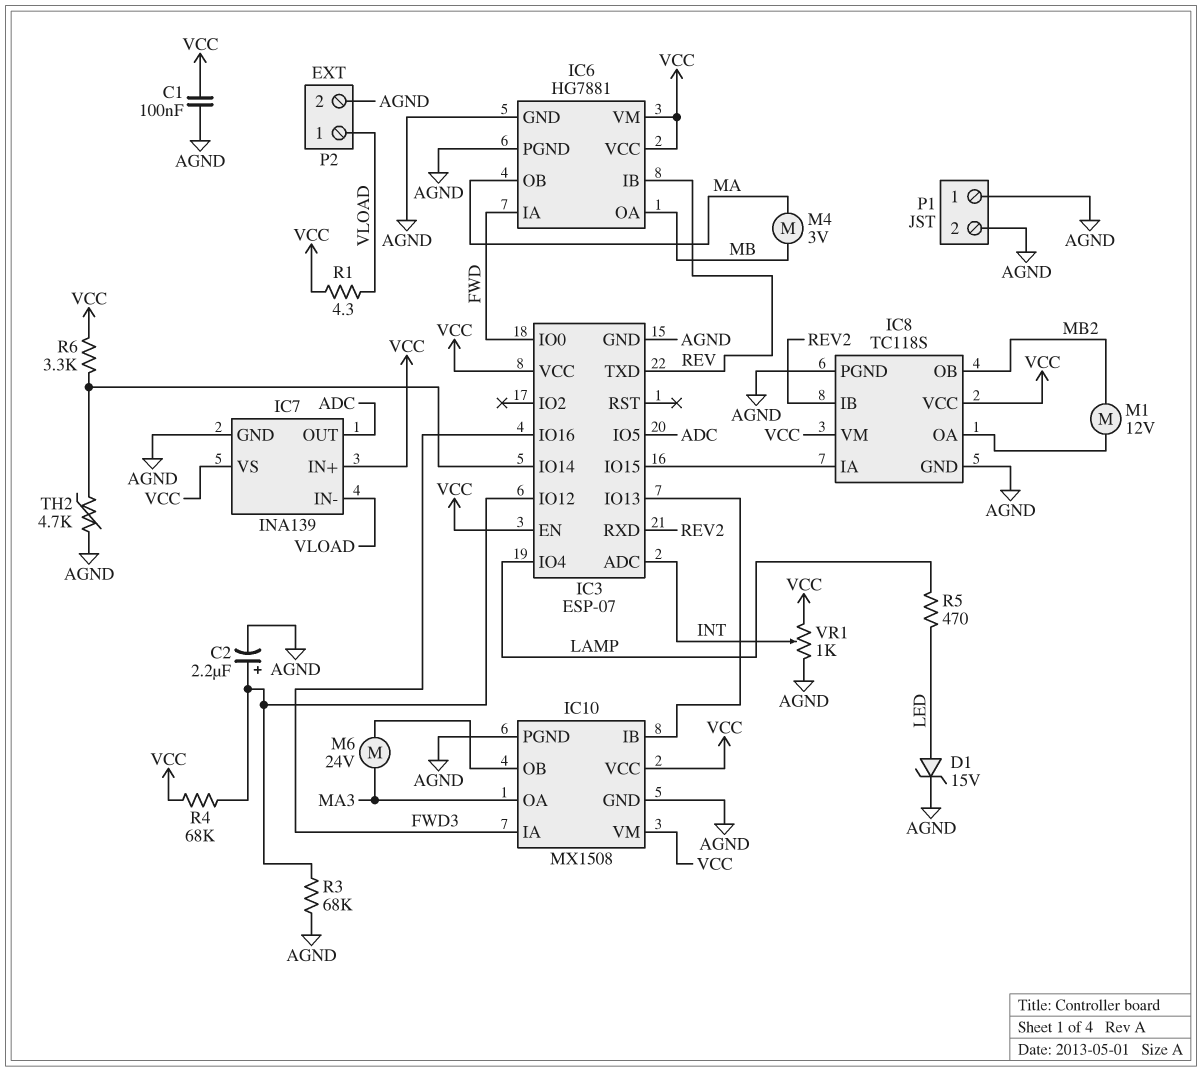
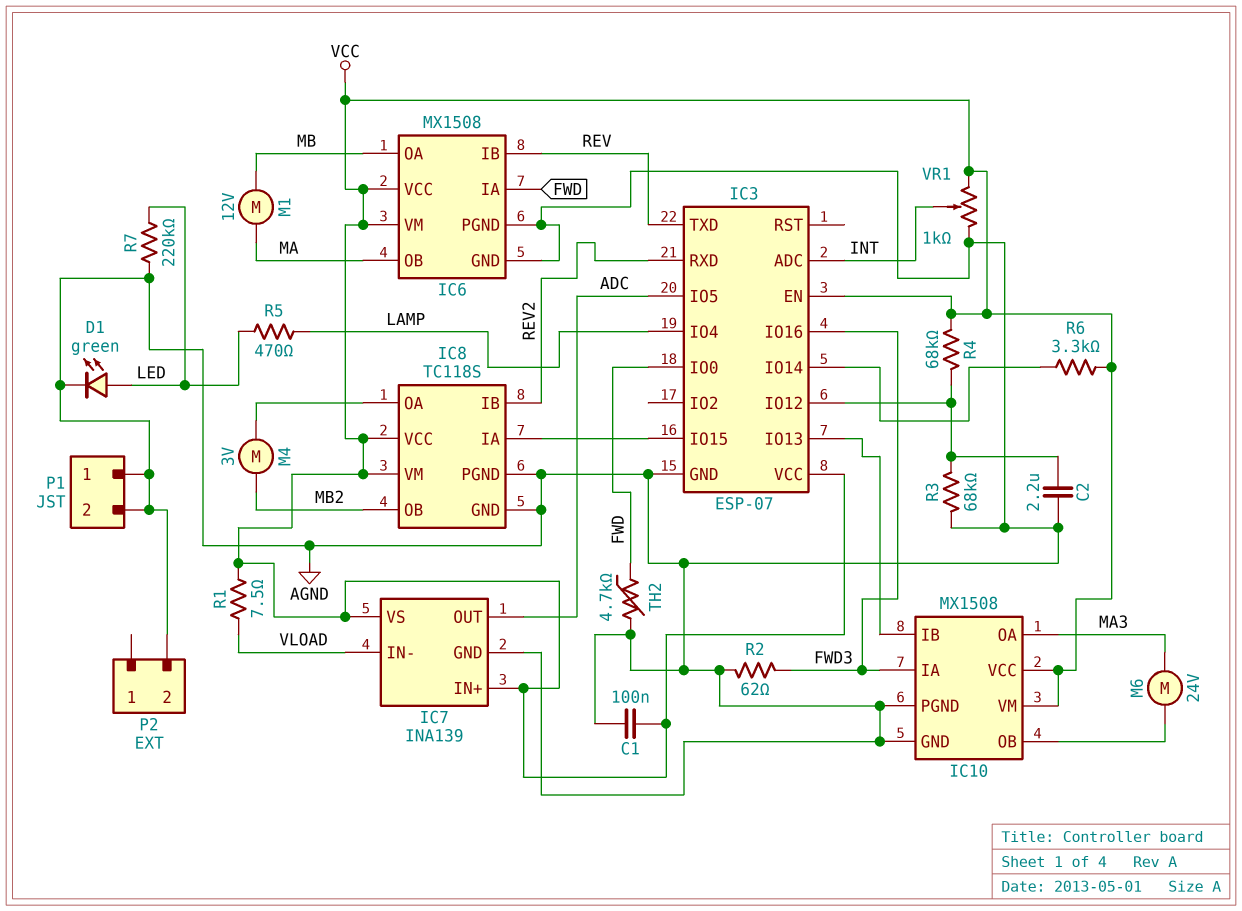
C2: 2.2uF (plus IC3/IO12, minus AGND) -> 2.2uF (AGND, IC3/IO12)
D1: zener 15V (A LED, K AGND) -> LED green (A LED, K AGND)
IC6: HG7881 -> MX1508
M1: motor 12V (IC8/OA, MB2) -> motor 12V (MA, MB)
M4: motor 3V (MA, MB) -> motor 3V (IC8/OA, MB2)
P2 pin 1: VLOAD -> none
R1: 4.3 (VCC, VLOAD) -> 7.5 (VCC, VLOAD)
R2: none -> 62 (AGND, FWD3)
R7: none -> 220k (AGND, LED)
TH2: 4.7k (AGND, IC3/IO14) -> 4.7k (AGND, FWD)

